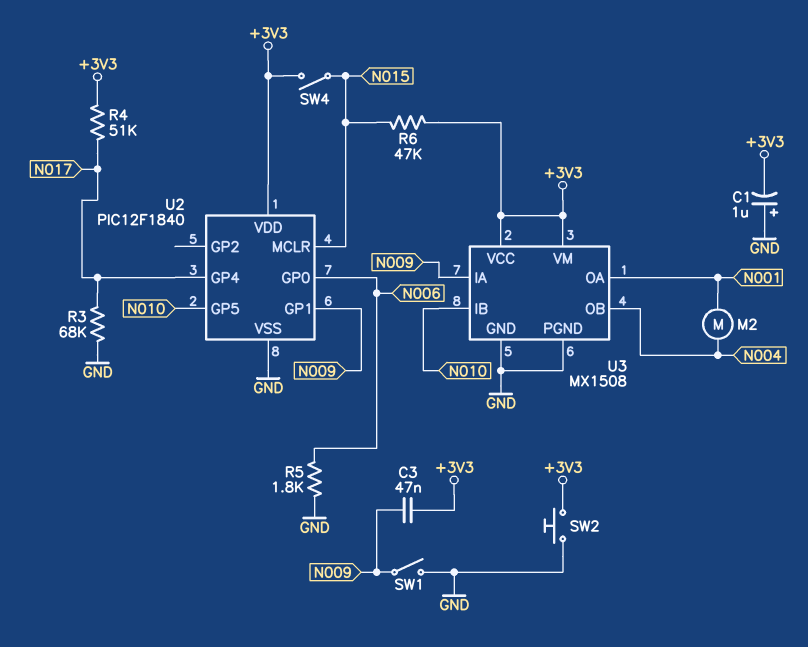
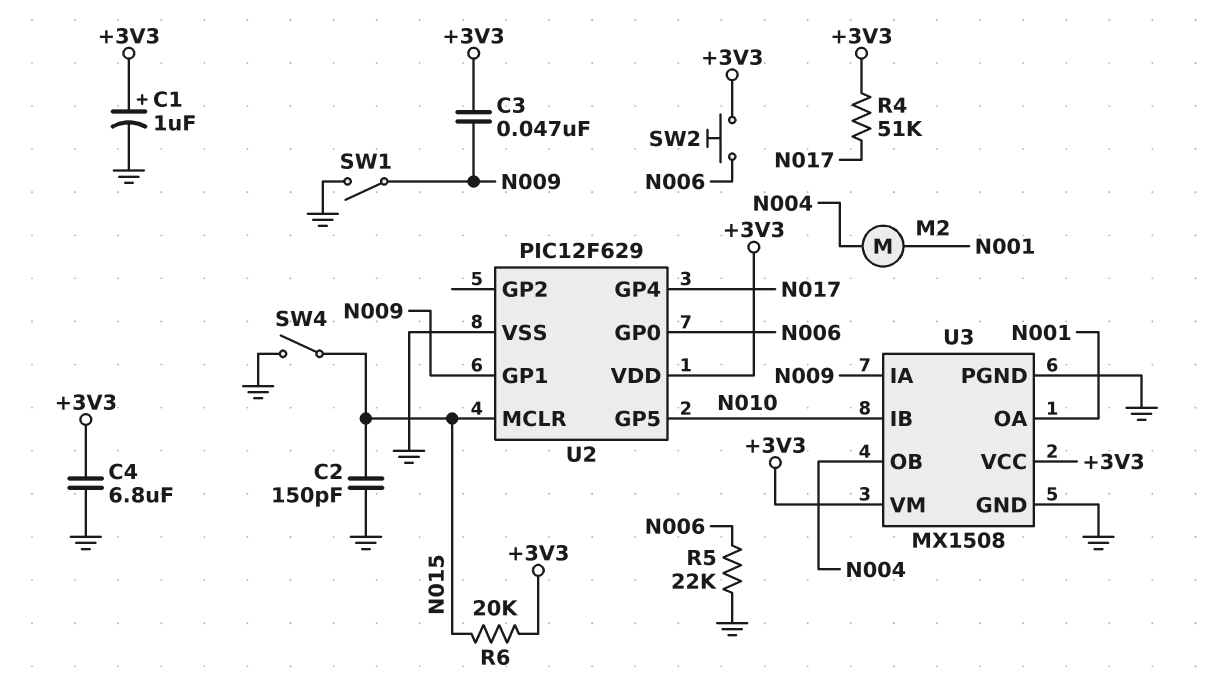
C1: 1uF (plus GND, minus +3V3) -> 1uF (plus +3V3, minus GND)
C2: none -> 150pF (GND, N015)
C4: none -> 6.8uF (+3V3, GND)
R3: 68k (GND, N017) -> none
R5: 1.8k (GND, N006) -> 22k (GND, N006)
R6: 47k (+3V3, N015) -> 20k (+3V3, N015)
SW2: button (+3V3, GND) -> button (+3V3, N006)
SW4: switch (+3V3, N015) -> switch (GND, N015)
U2: PIC12F1840 -> PIC12F629

